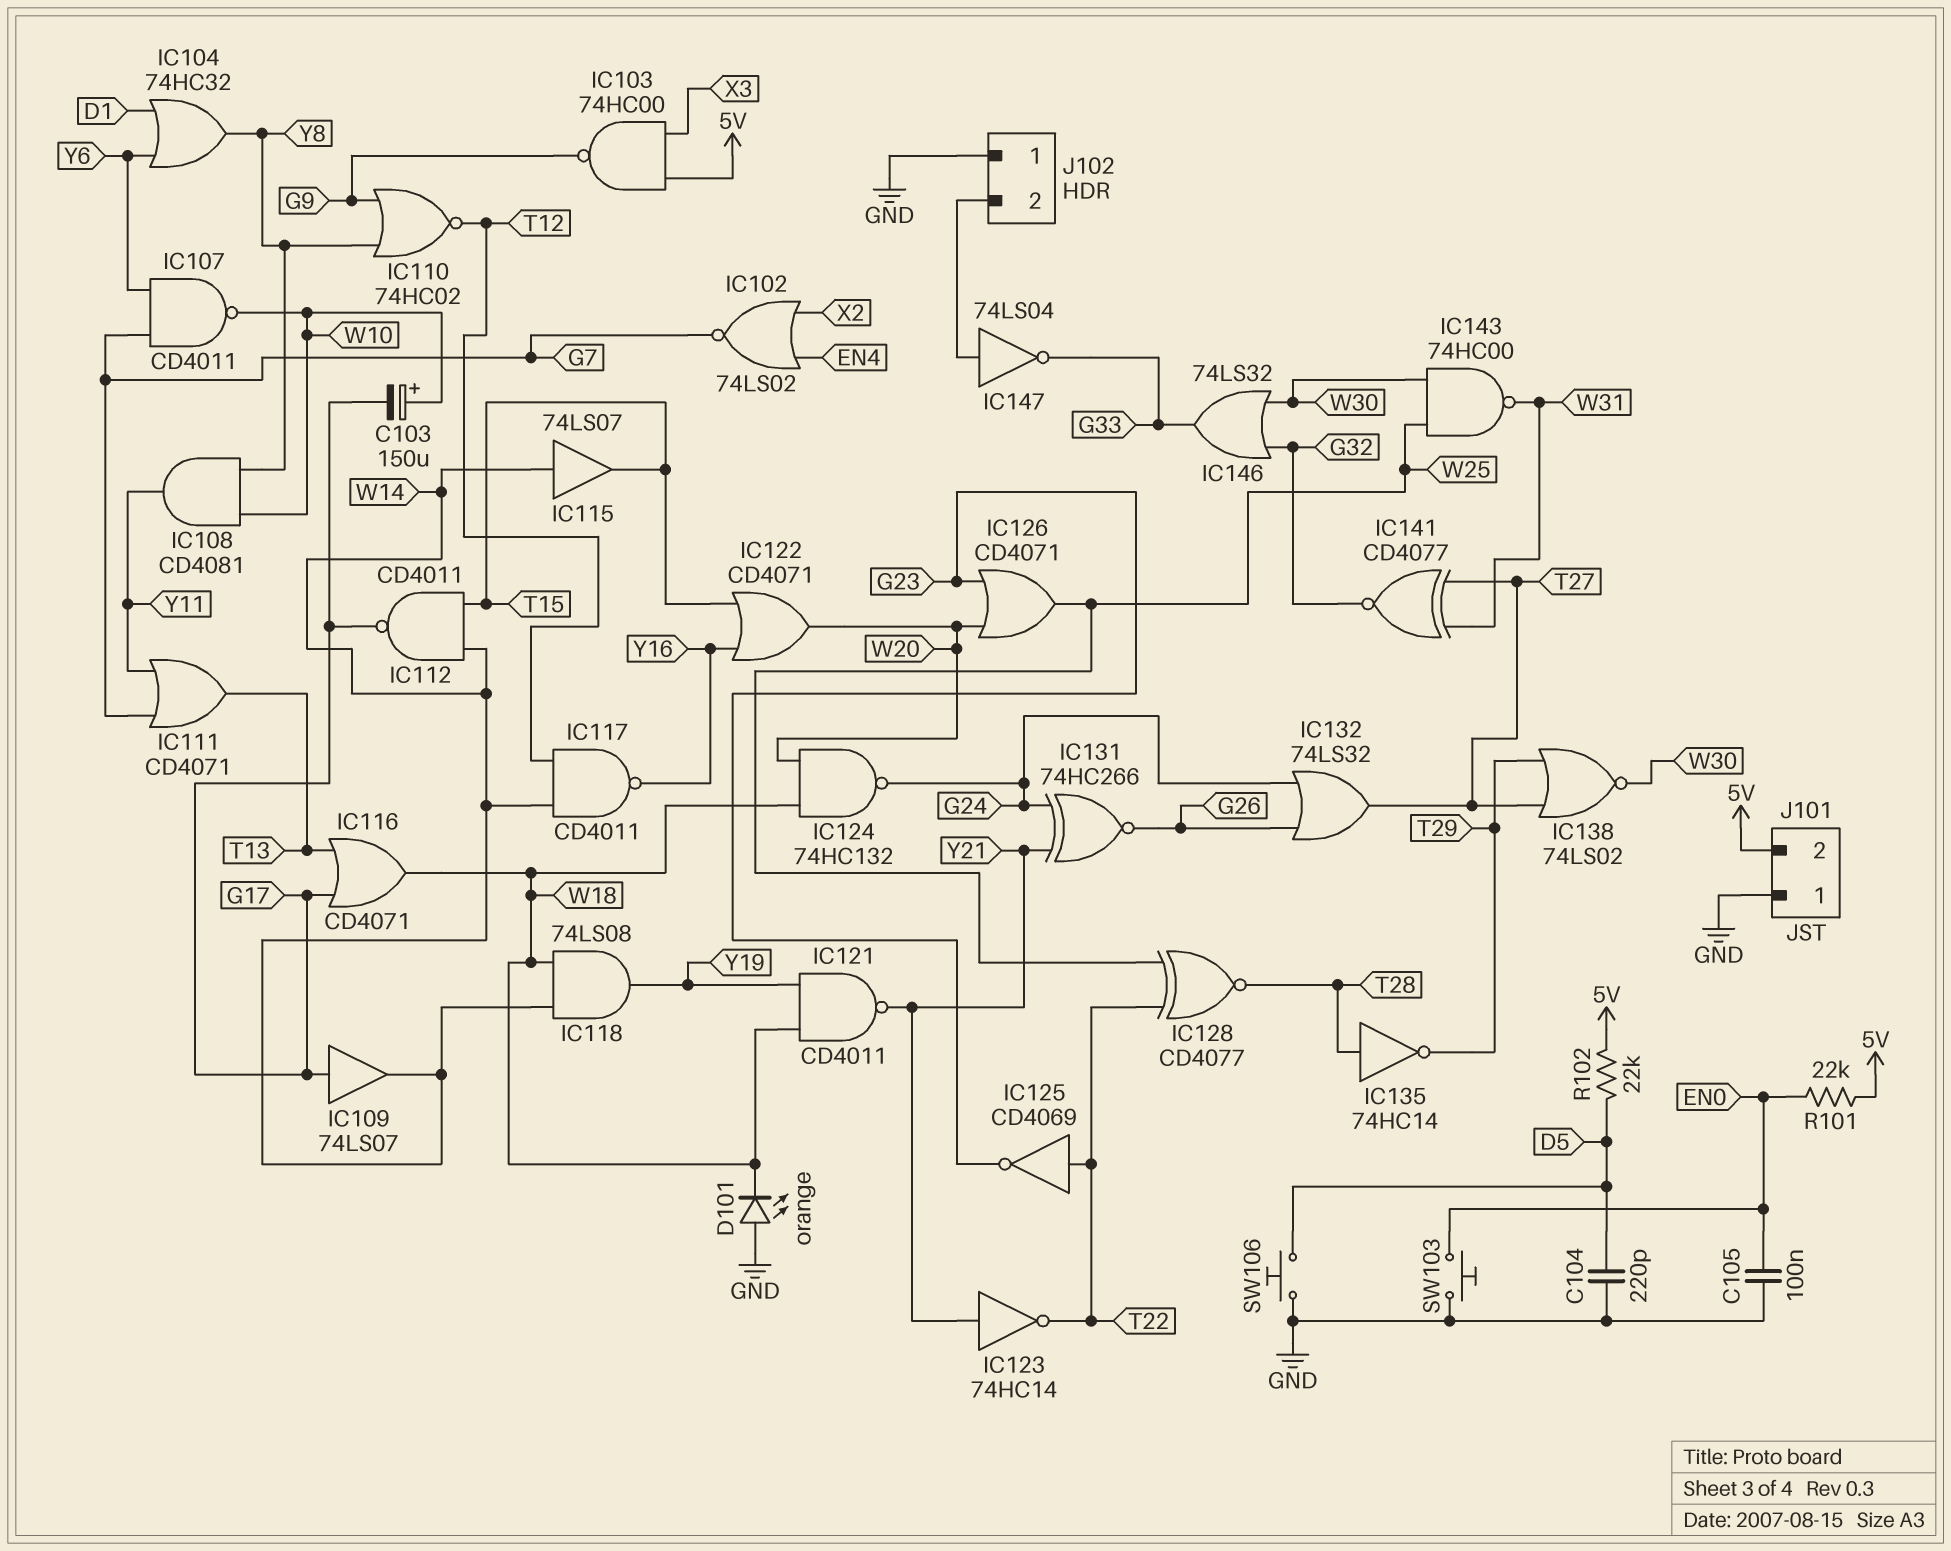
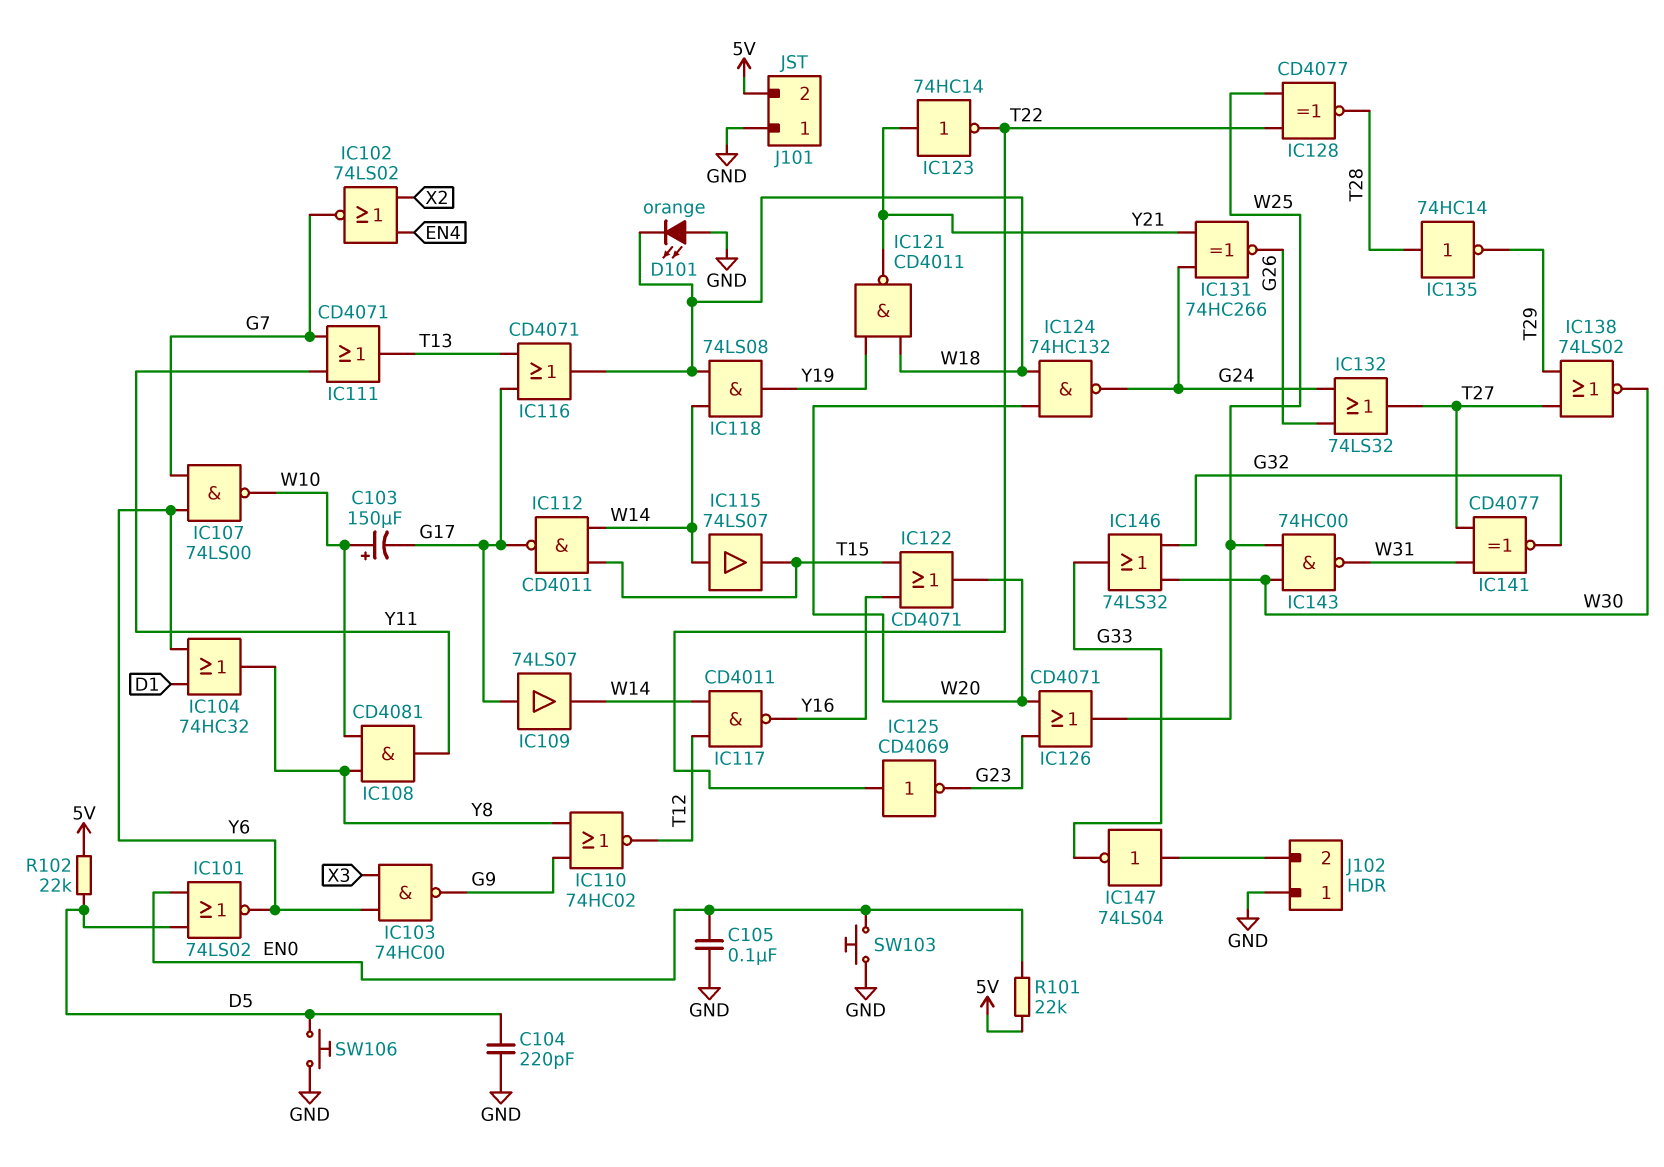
IC101: none -> NOR 74LS02 (in D5, in EN0, out Y6)
IC103: NAND 74HC00 (in 5V, in X3, out G9) -> NAND 74HC00 (in X3, in Y6, out G9)
IC107: NAND CD4011 (in G7, in Y6, out W10) -> NAND 74LS00 (in G7, in Y6, out W10)

